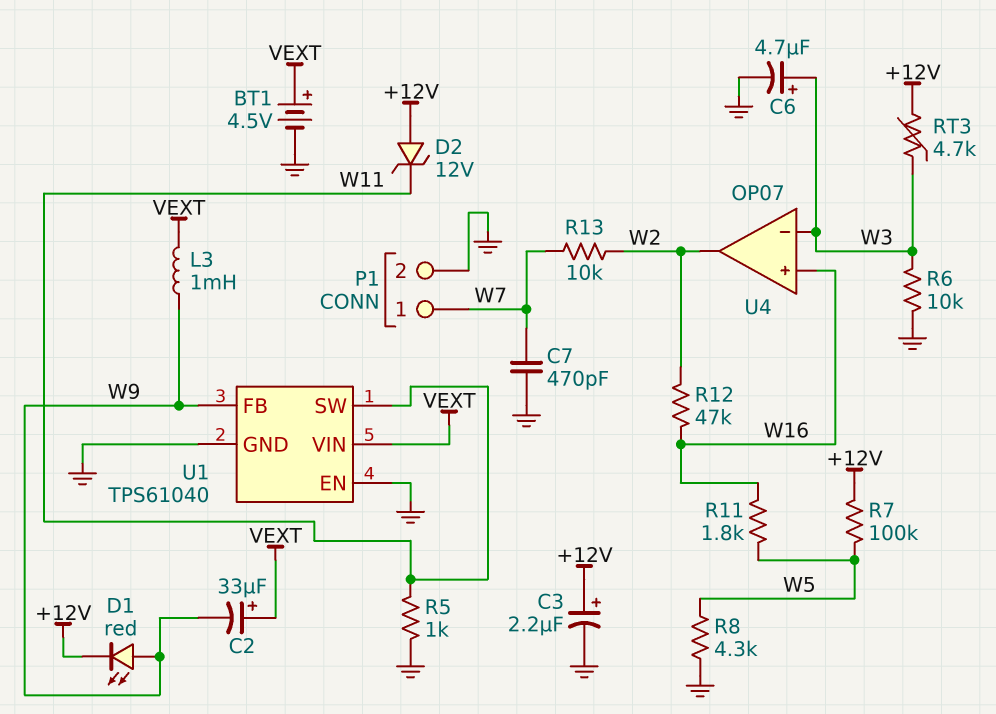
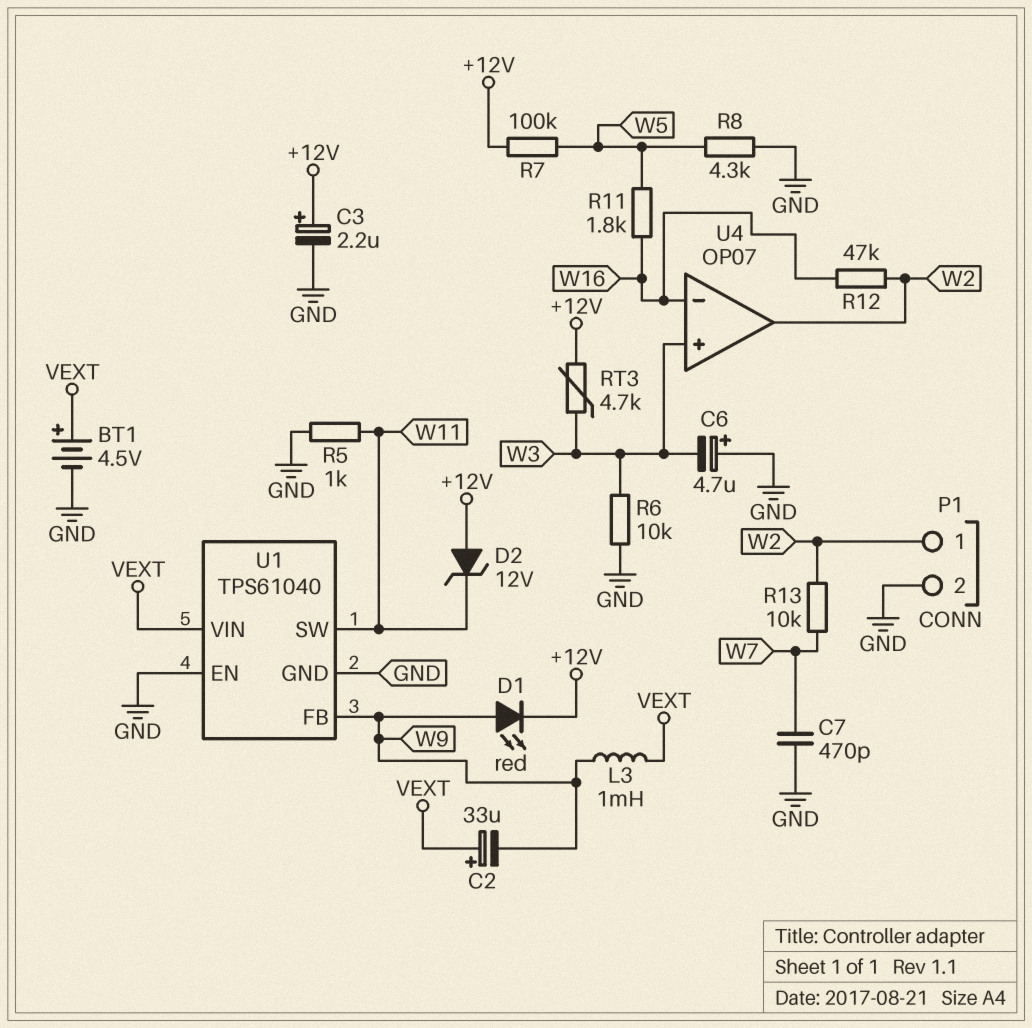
C6: 4.7uF (plus W3, minus GND) -> 4.7uF (plus GND, minus W3)
P1 pin 1: W7 -> W2
U4 pin in+: W16 -> W3
U4 pin in-: W3 -> W16

